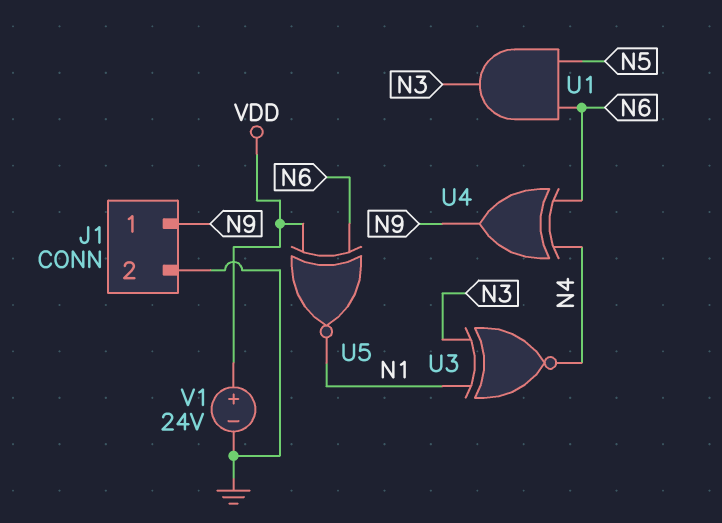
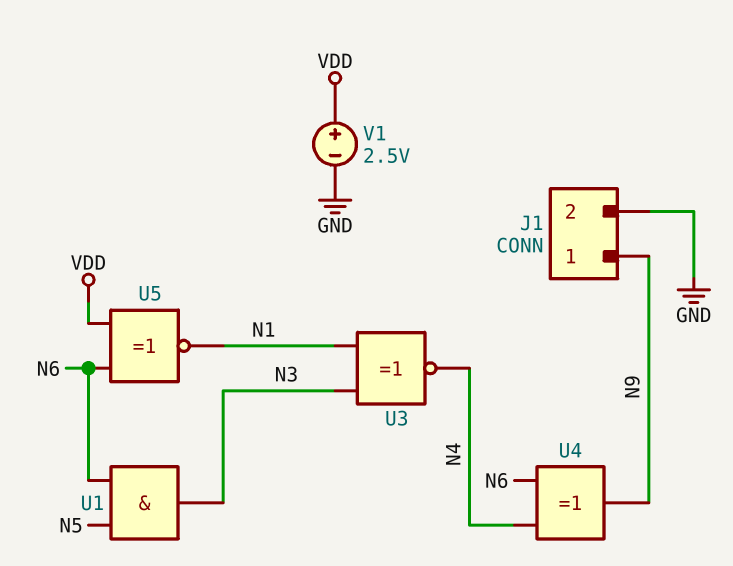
V1: 24V (plus VDD, minus GND) -> 2.5V (plus VDD, minus GND)

